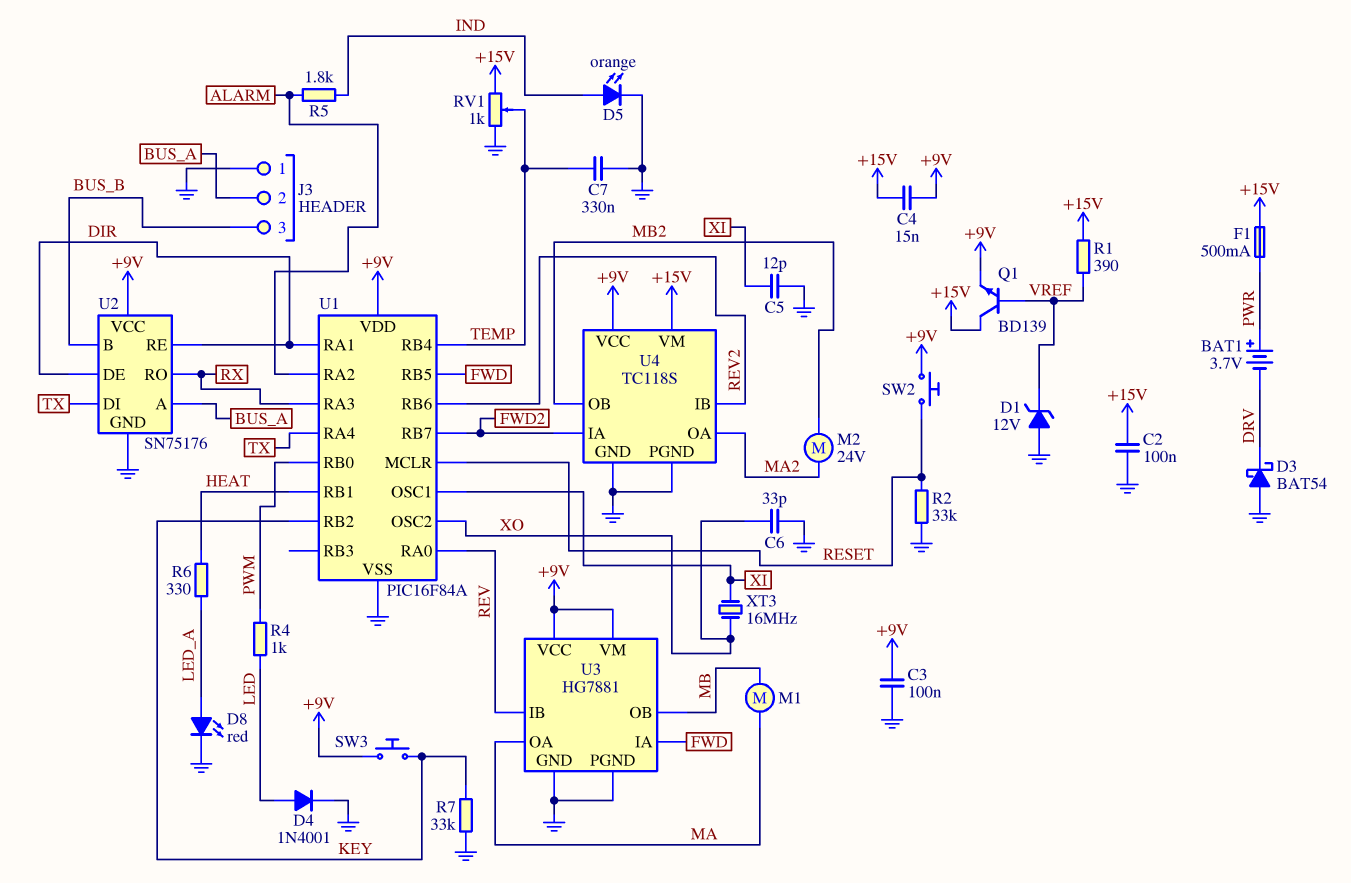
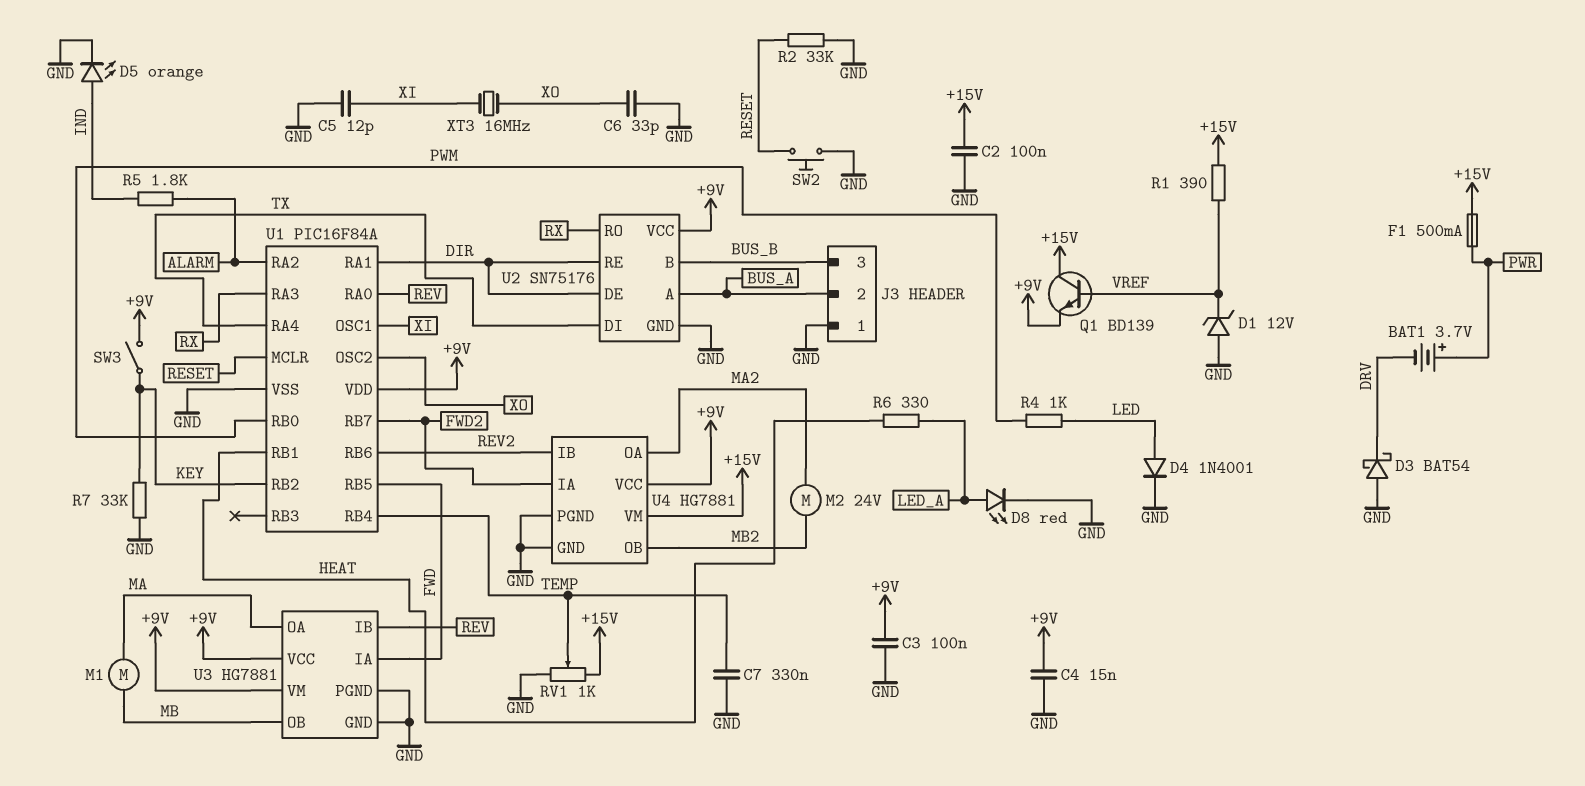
C4: 15nF (+9V, +15V) -> 15nF (+9V, GND)
SW2: button (+9V, RESET) -> button (GND, RESET)
SW3: button (+9V, KEY) -> switch (+9V, KEY)
U4: TC118S -> HG7881

